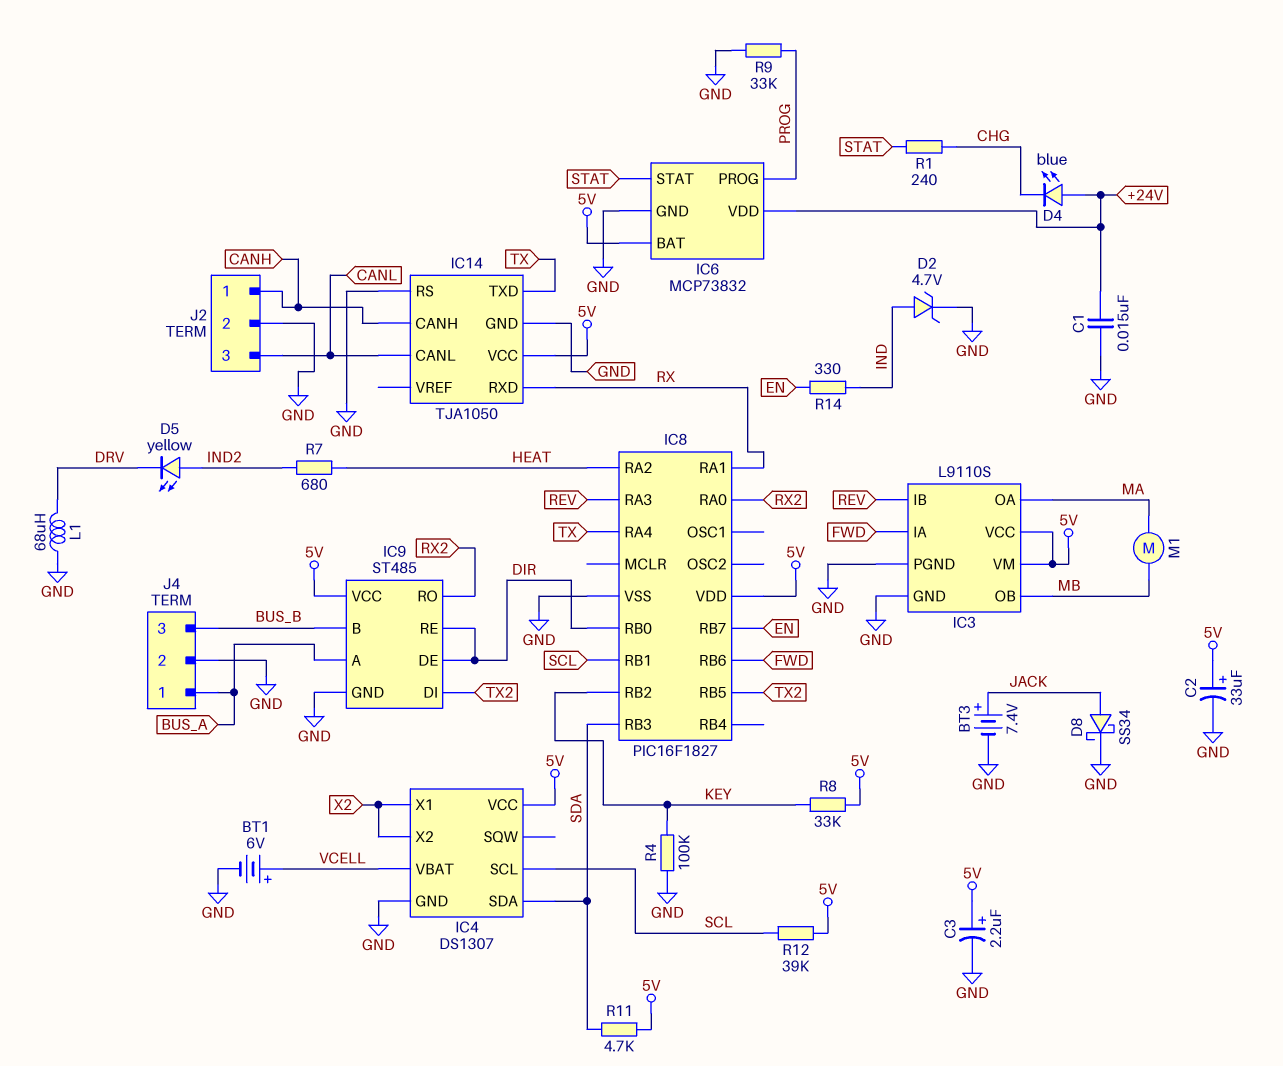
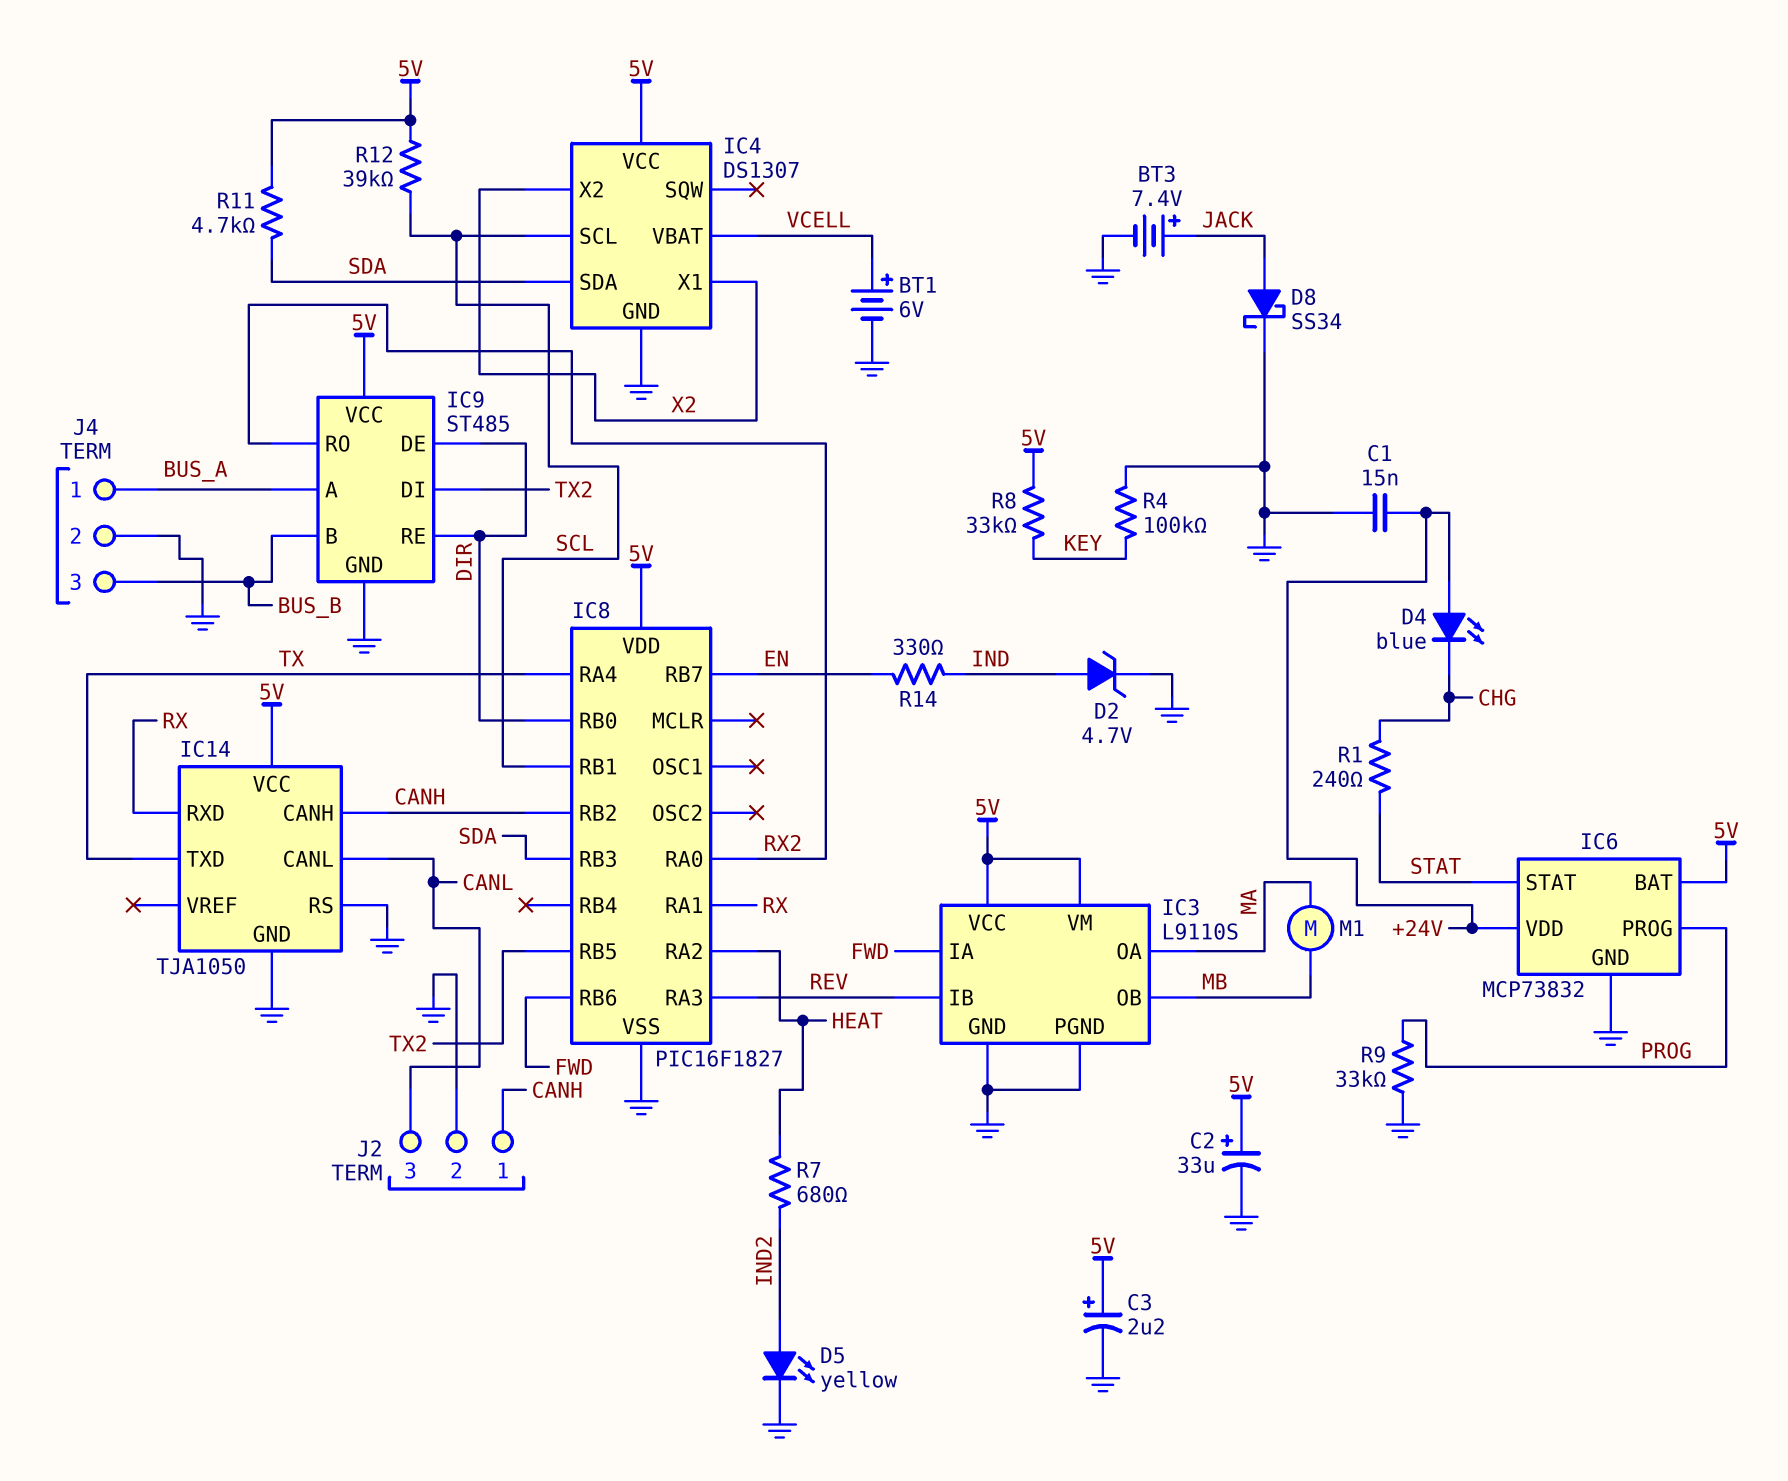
D5: LED yellow (A IND2, K DRV) -> LED yellow (A IND2, K GND)
IC8 pin RB2: KEY -> CANH
L1: 68uH (DRV, GND) -> none

